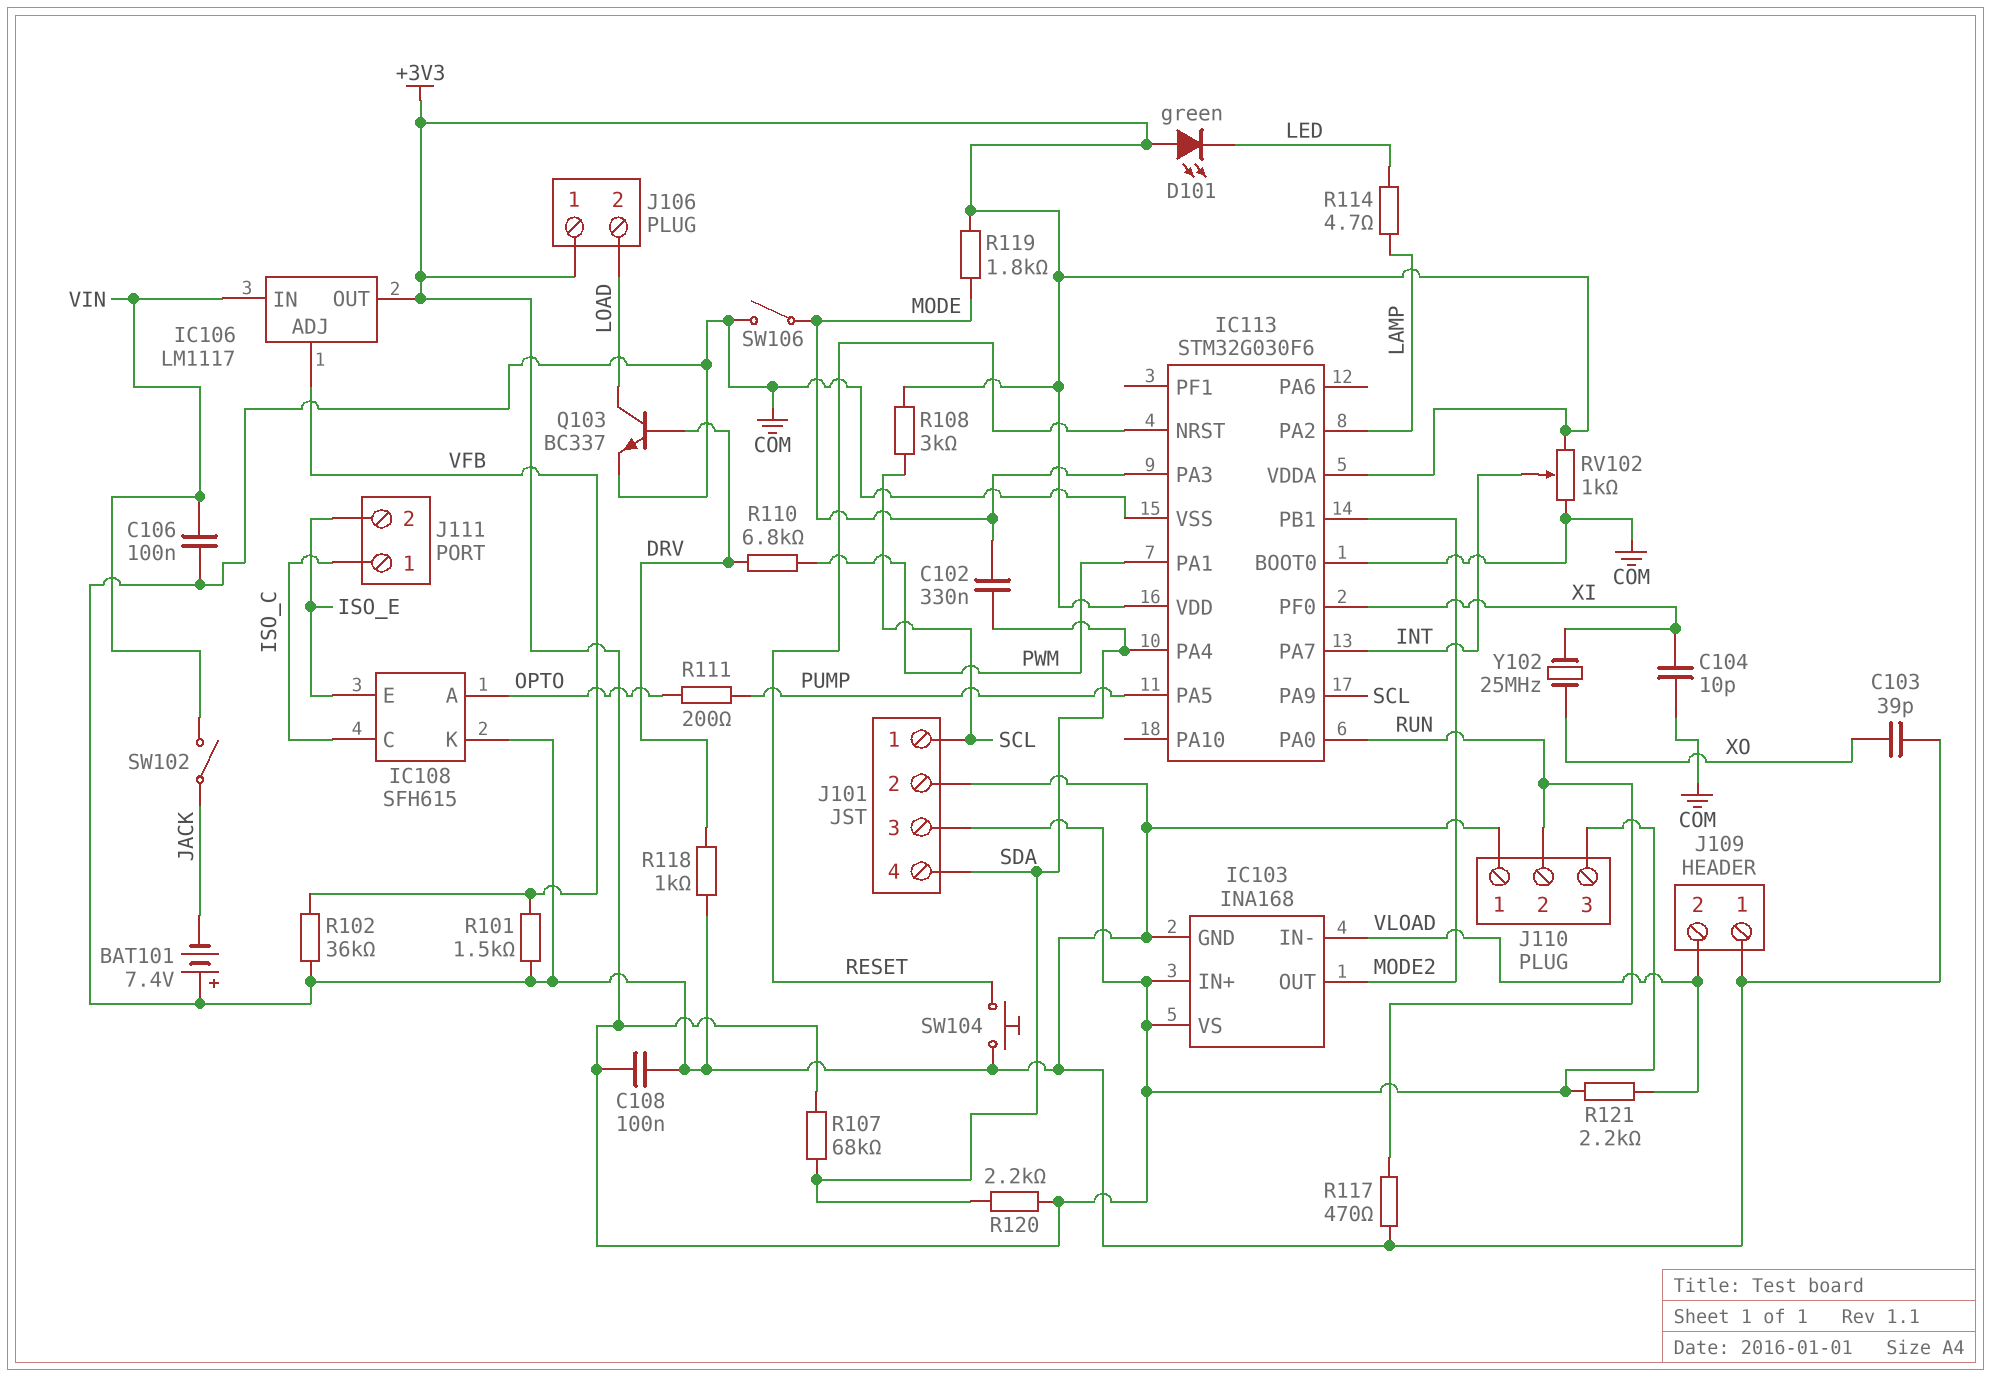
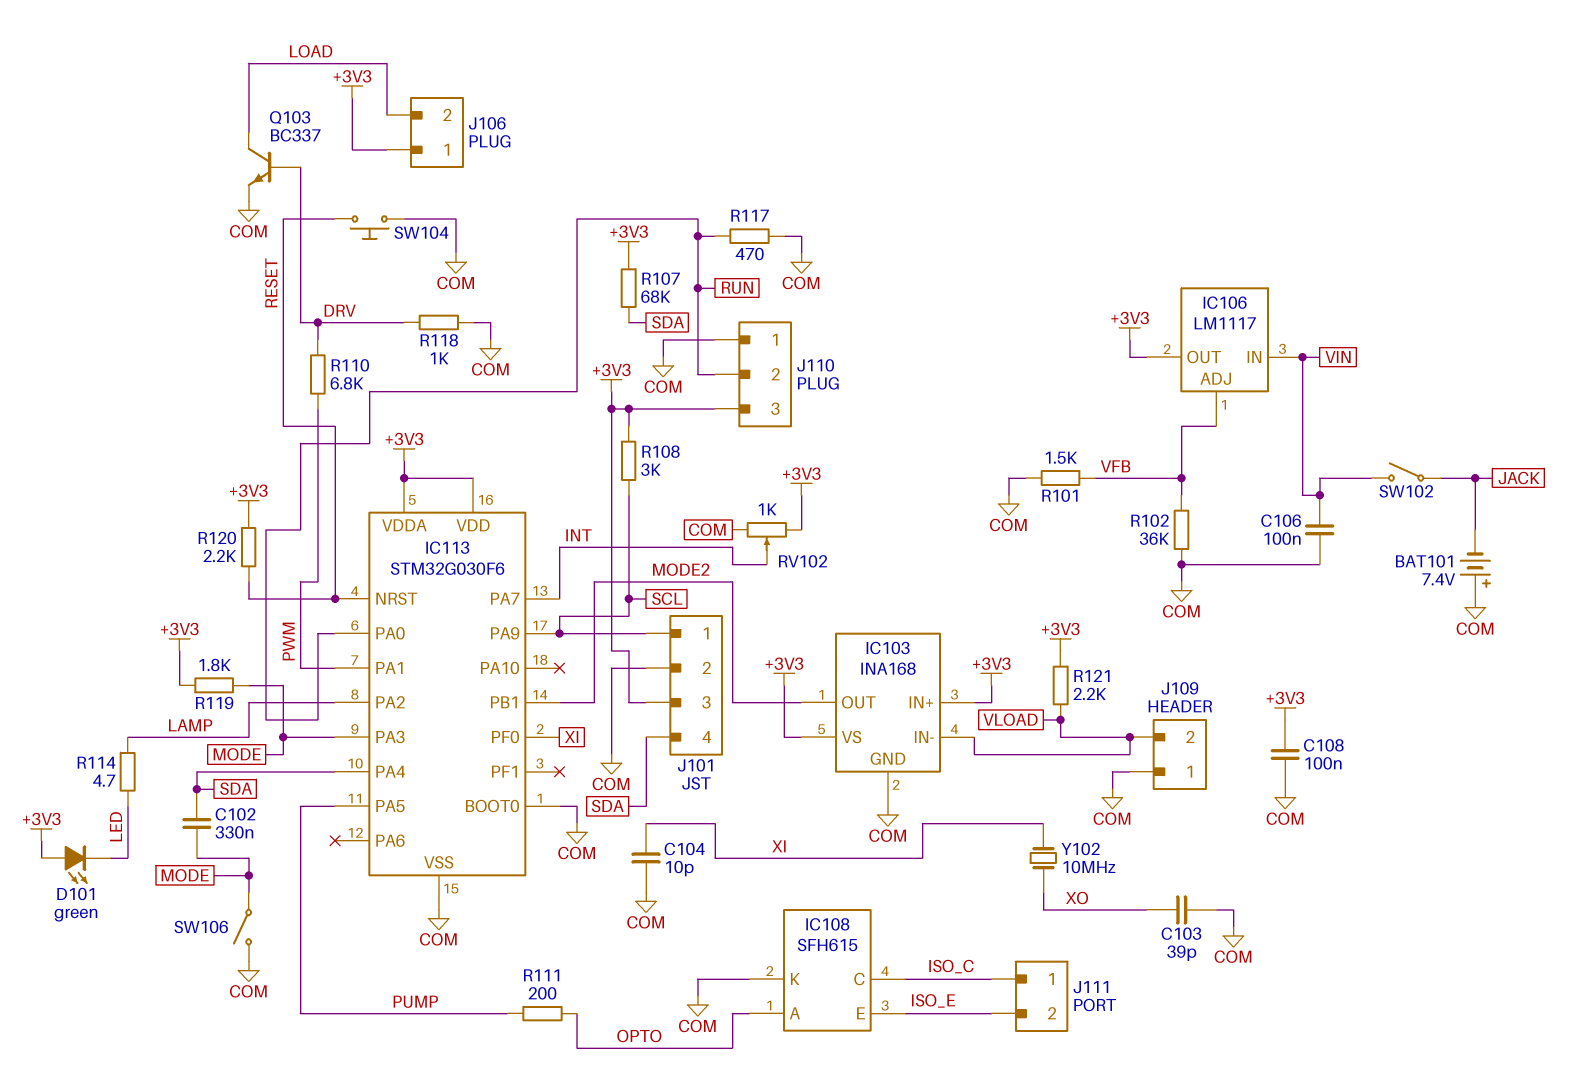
R120: 2.2k (+3V3, SDA) -> 2.2k (+3V3, RESET)
Y102: 25MHz (XI, XO) -> 10MHz (XI, XO)

